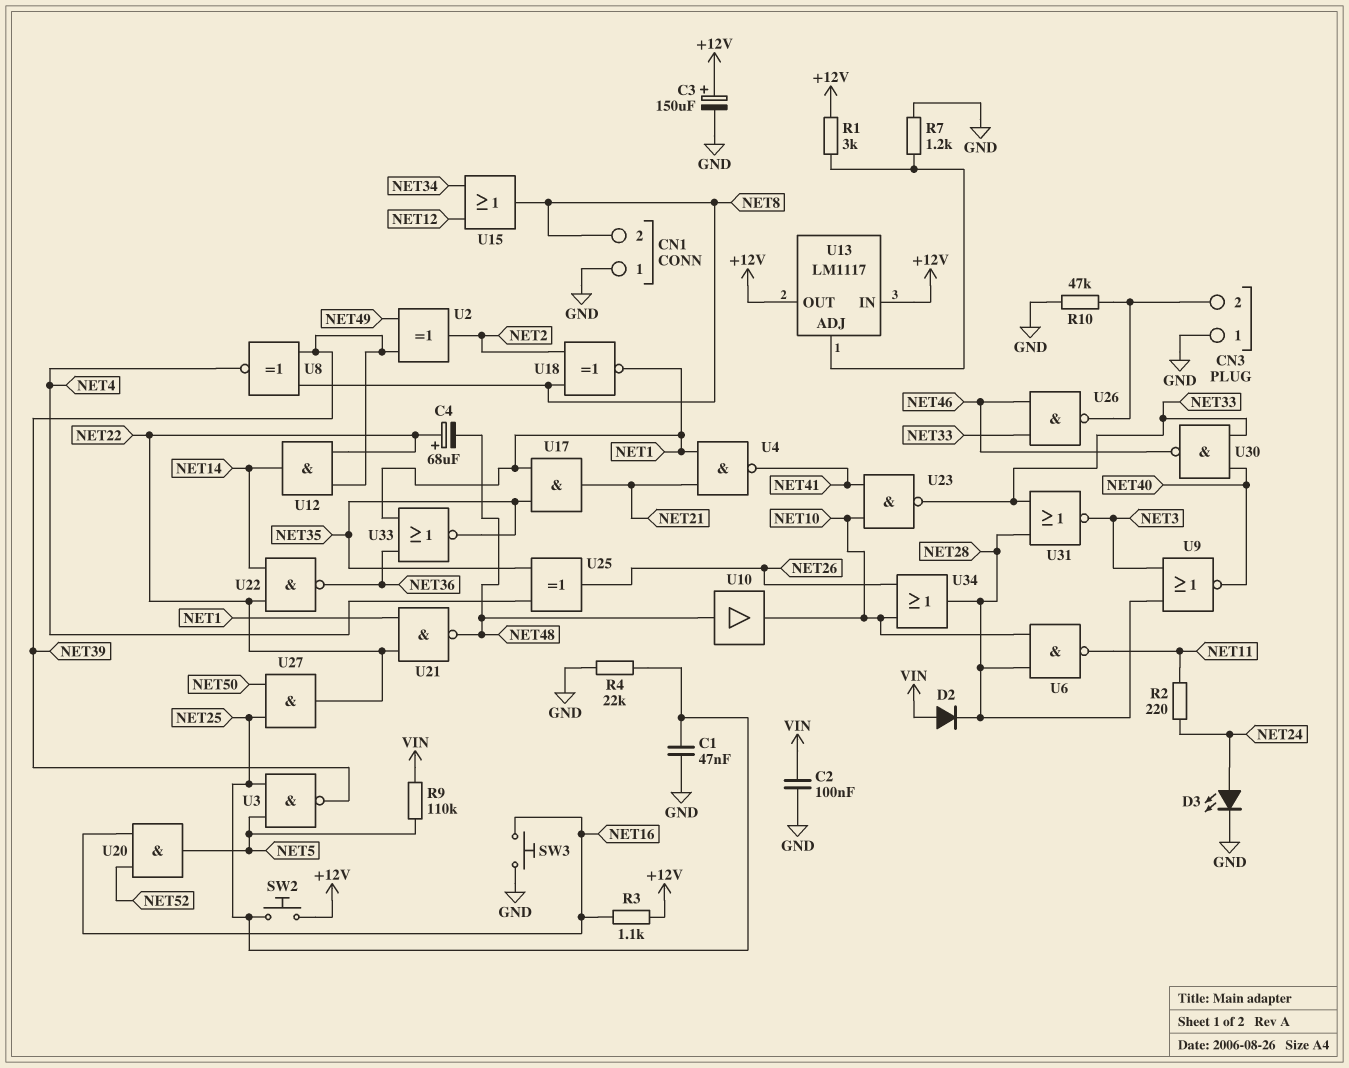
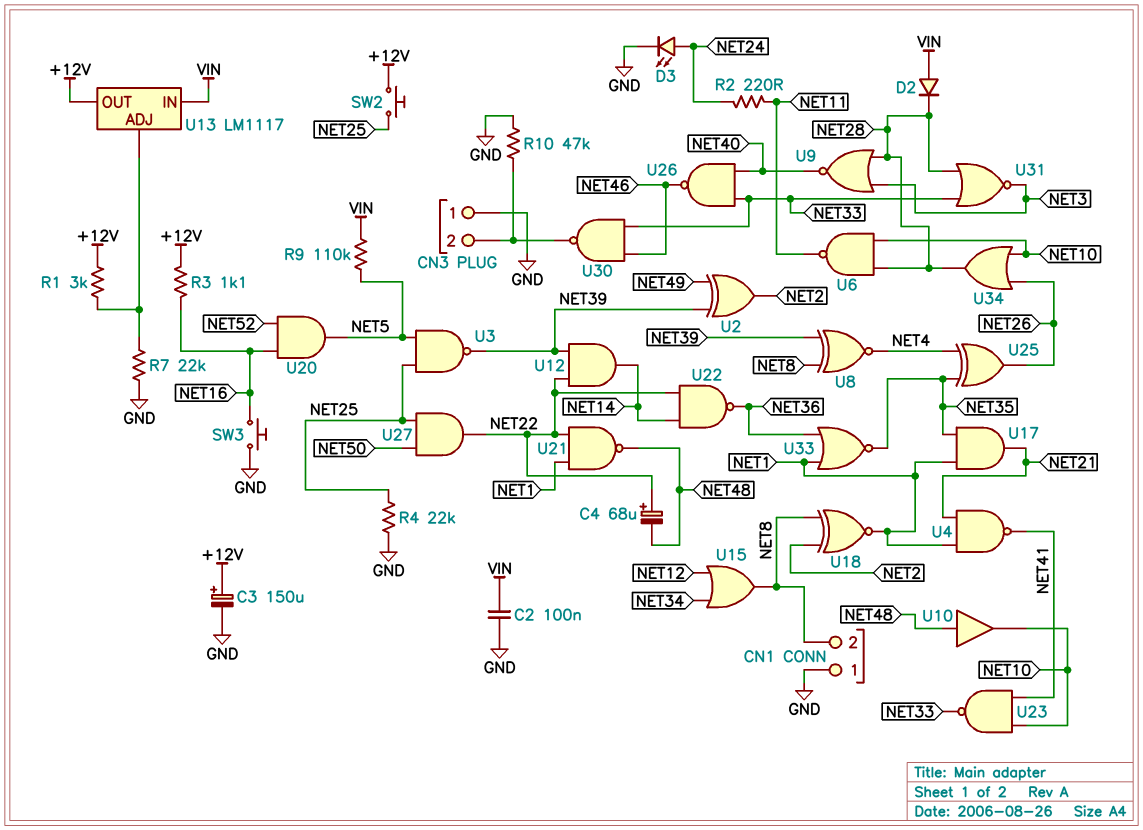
C1: 47nF (GND, NET25) -> none
R7: 1.2k (GND, U13/ADJ) -> 22k (GND, U13/ADJ)
U13 pin IN: +12V -> VIN
U26: NAND (in NET33, in NET46, out CN3/2) -> NAND (in NET33, in NET40, out NET46)
U30: NAND (in NET33, in NET40, out NET46) -> NAND (in NET33, in NET46, out CN3/2)

